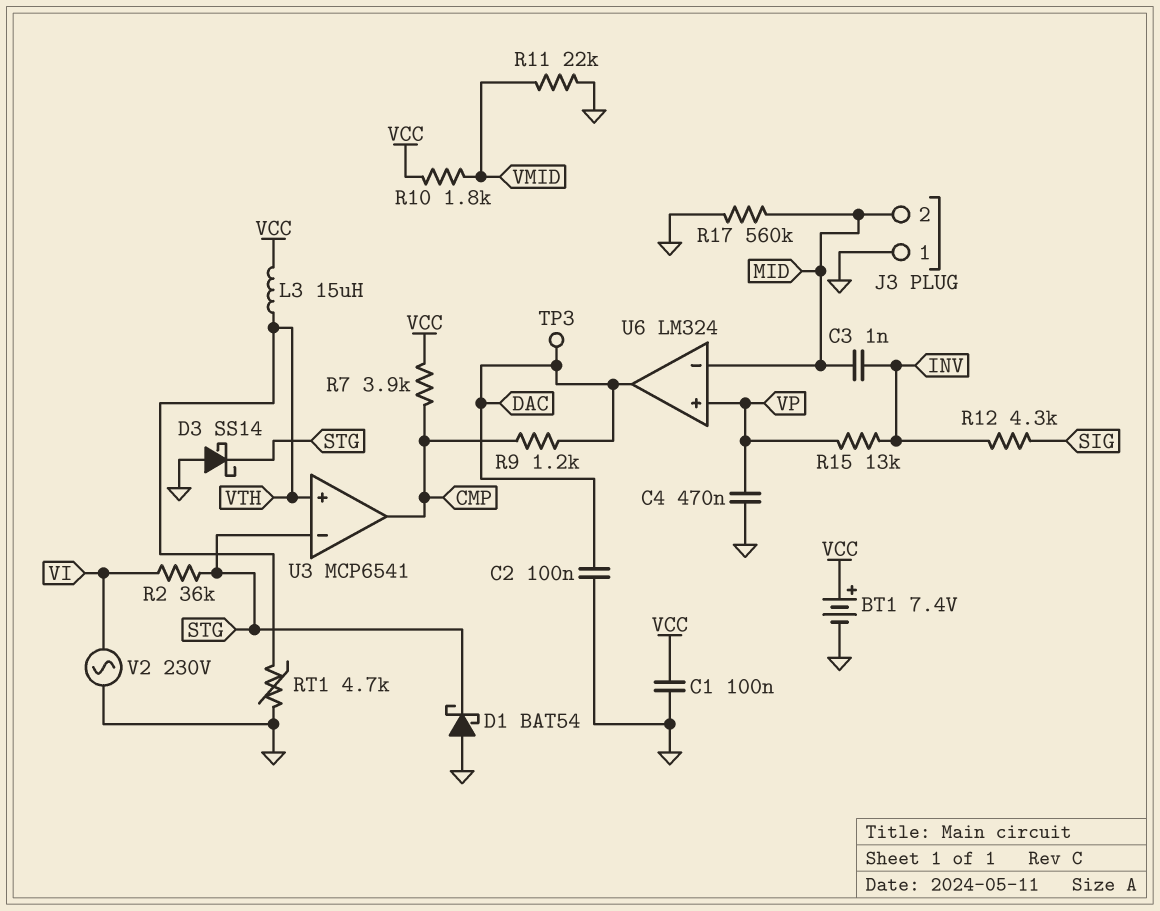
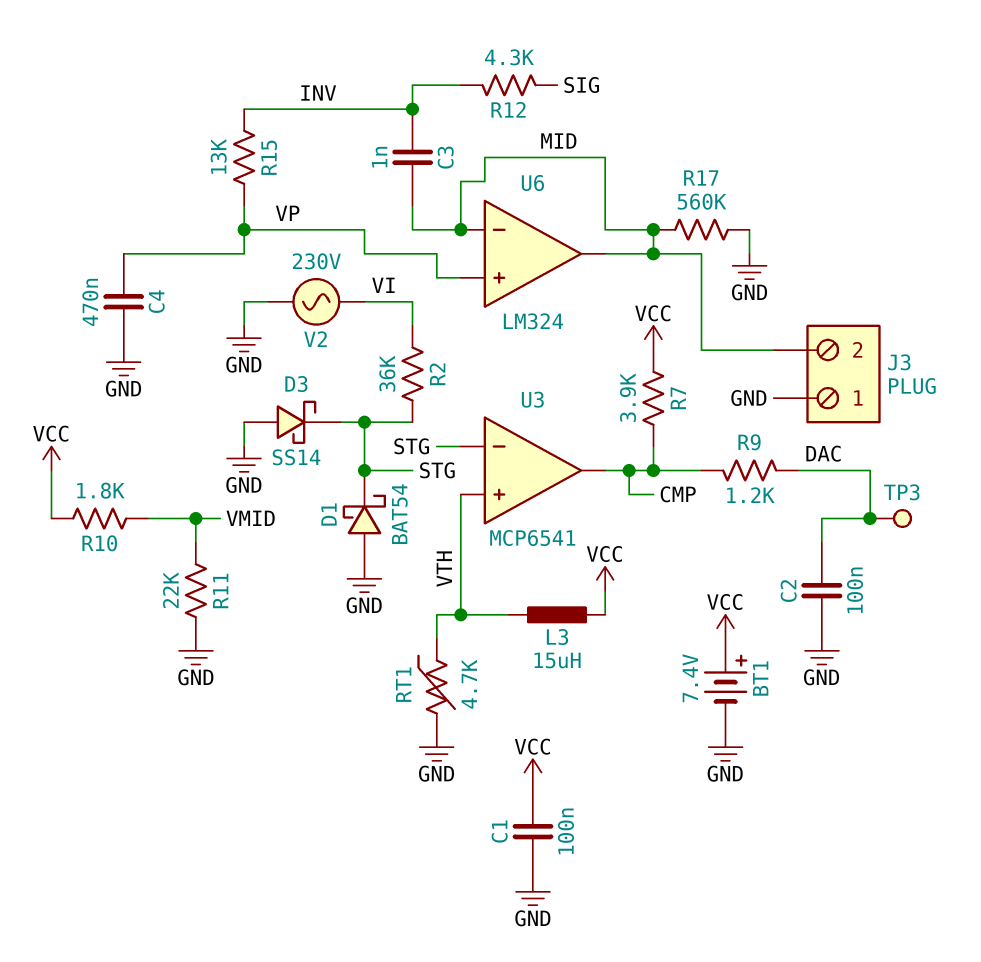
U6 pin out: DAC -> MID

